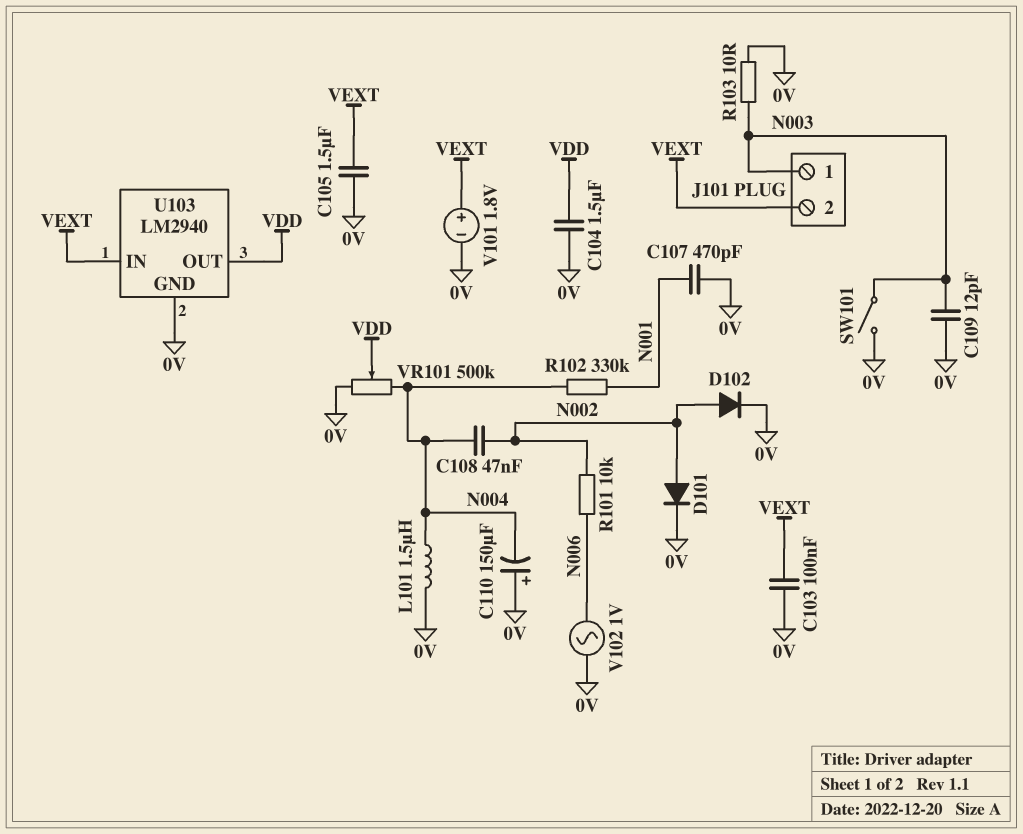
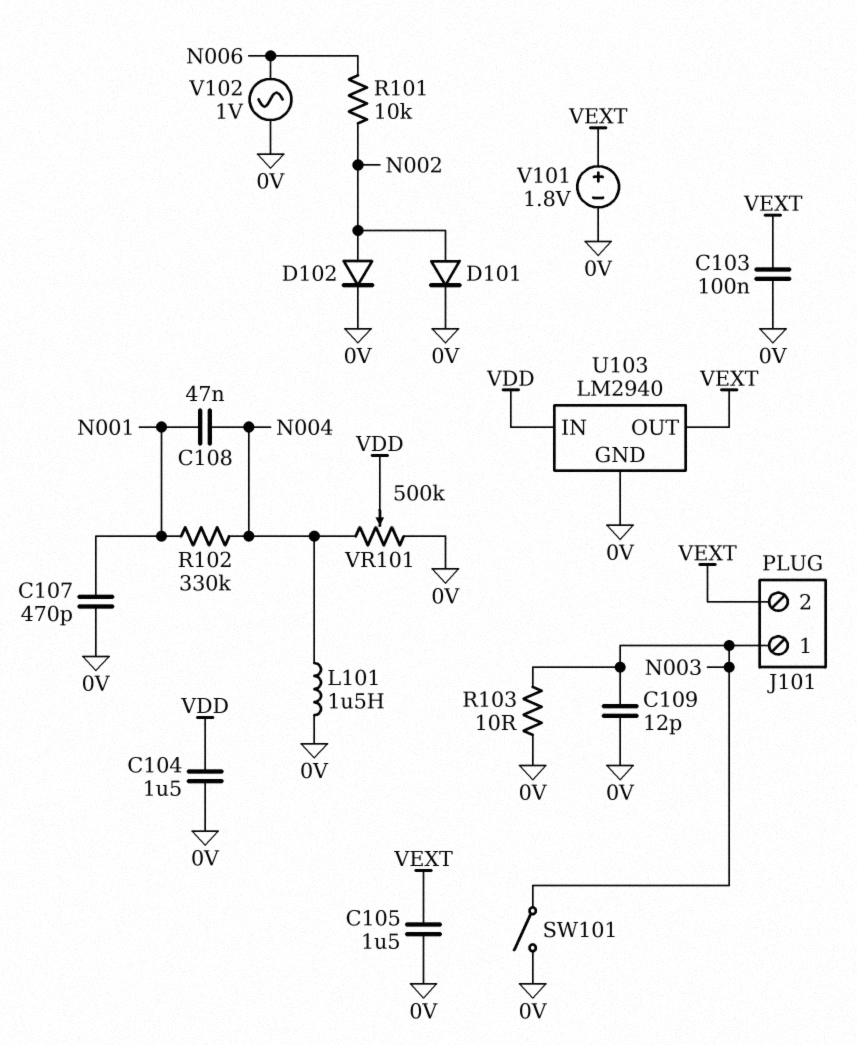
C108: 47nF (N002, N004) -> 47nF (N001, N004)
C110: 150uF (plus 0V, minus N004) -> none
U103 pin IN: VEXT -> VDD
U103 pin OUT: VDD -> VEXT

